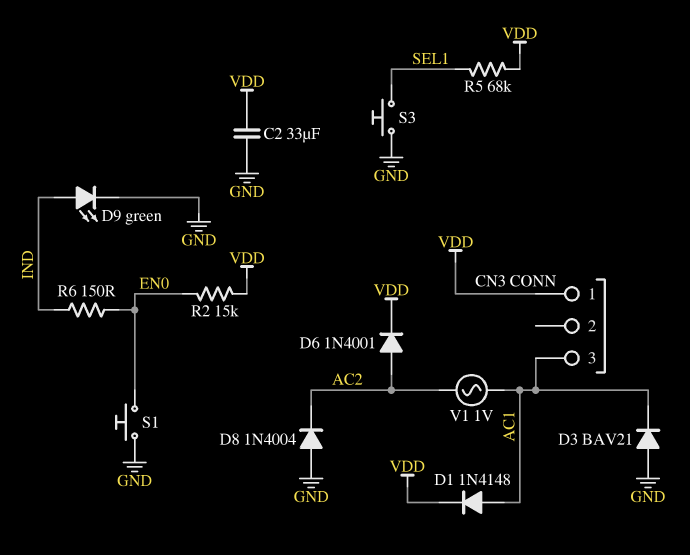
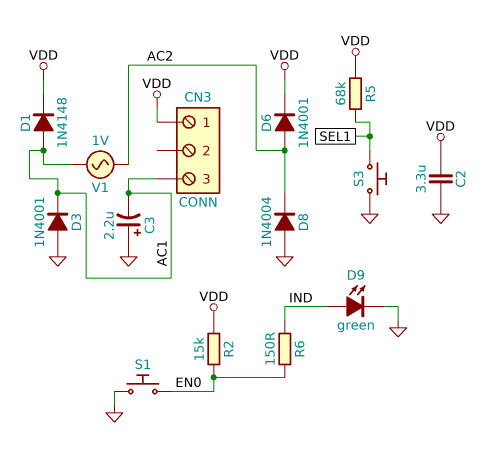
C2: 33uF (GND, VDD) -> 3.3uF (GND, VDD)
C3: none -> 2.2uF (plus GND, minus AC1)
D3: diode BAV21 (A GND, K AC1) -> diode 1N4001 (A GND, K AC1)

